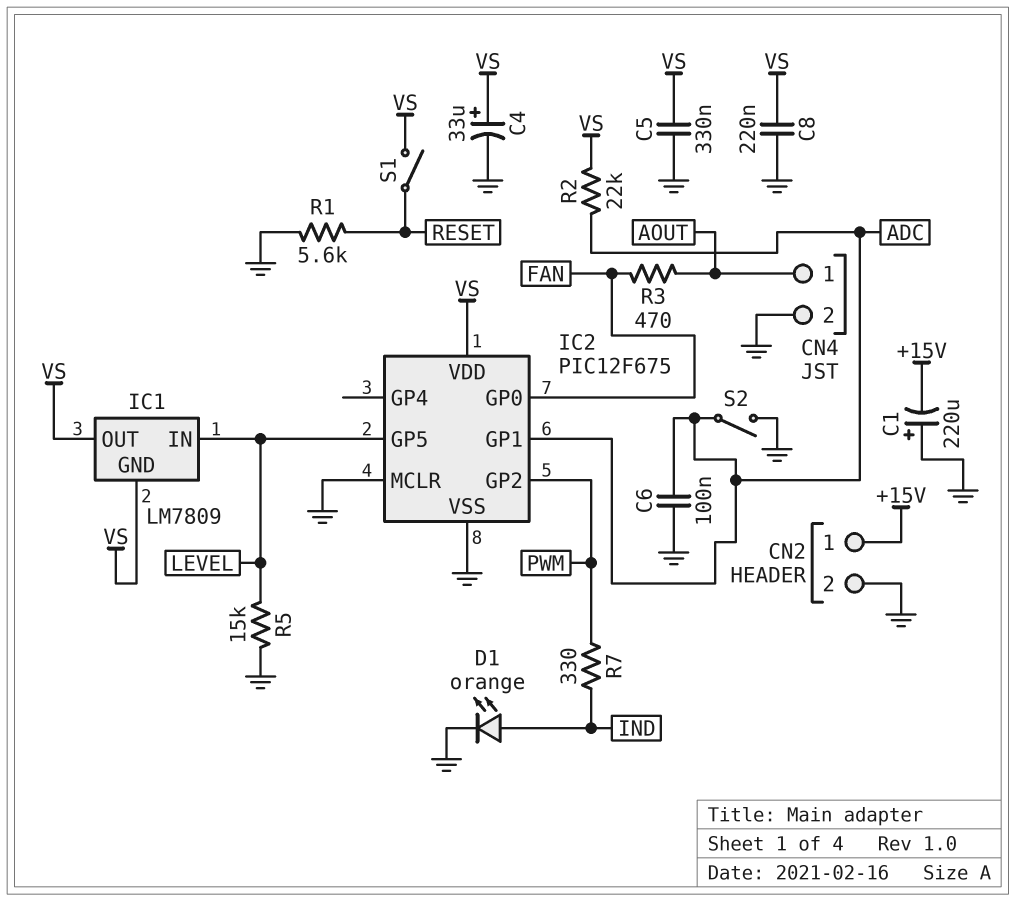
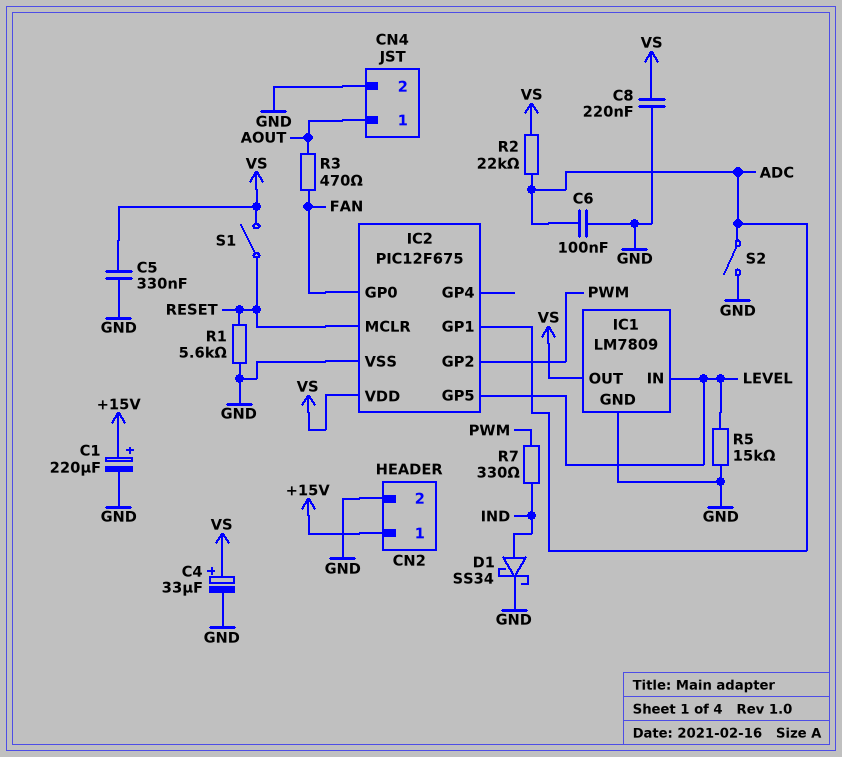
C1: 220uF (plus GND, minus +15V) -> 220uF (plus +15V, minus GND)
D1: LED orange (A IND, K GND) -> schottky SS34 (A IND, K GND)
IC1 pin GND: VS -> GND
IC2 pin MCLR: GND -> RESET

